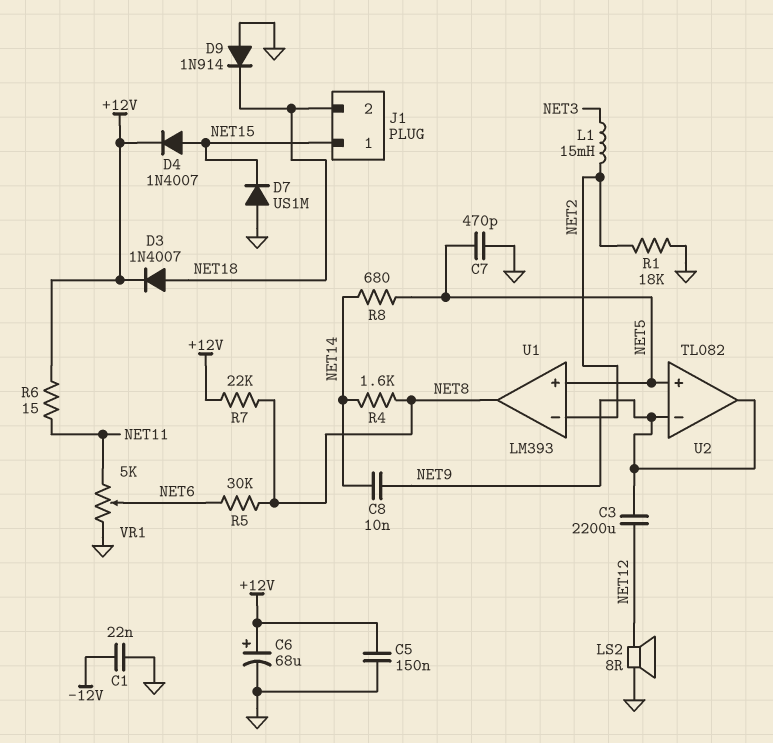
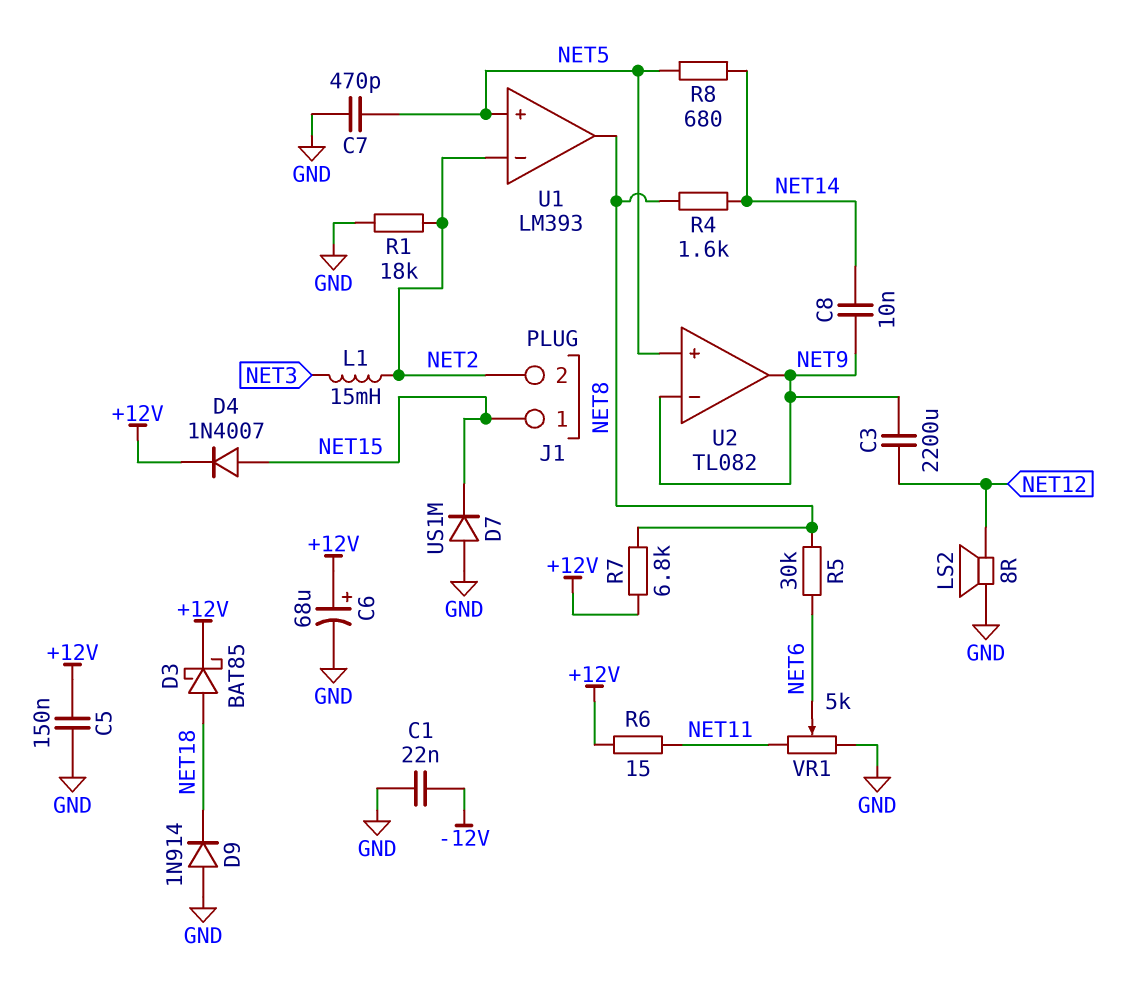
D3: diode 1N4007 (A NET18, K +12V) -> schottky BAT85 (A NET18, K +12V)
J1 pin 2: NET18 -> NET2
R7: 22k (+12V, NET8) -> 6.8k (+12V, NET8)

